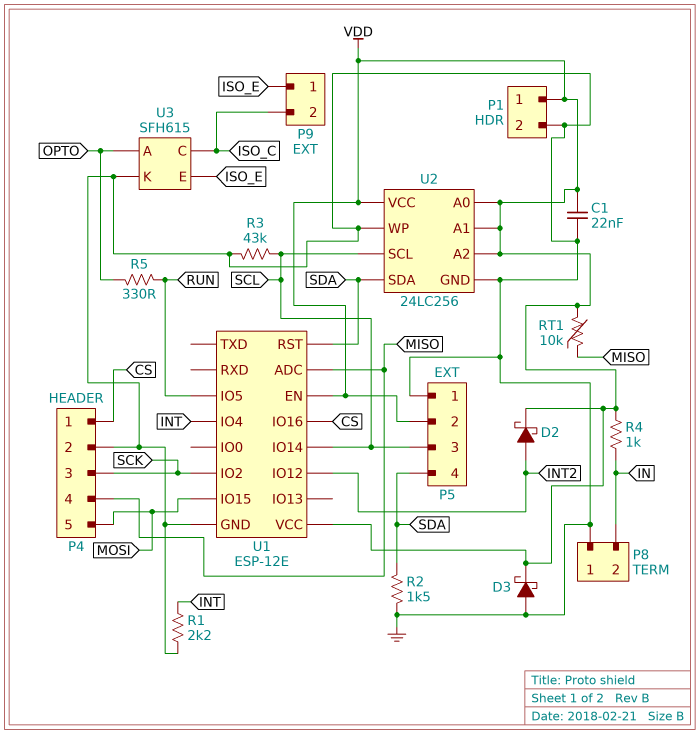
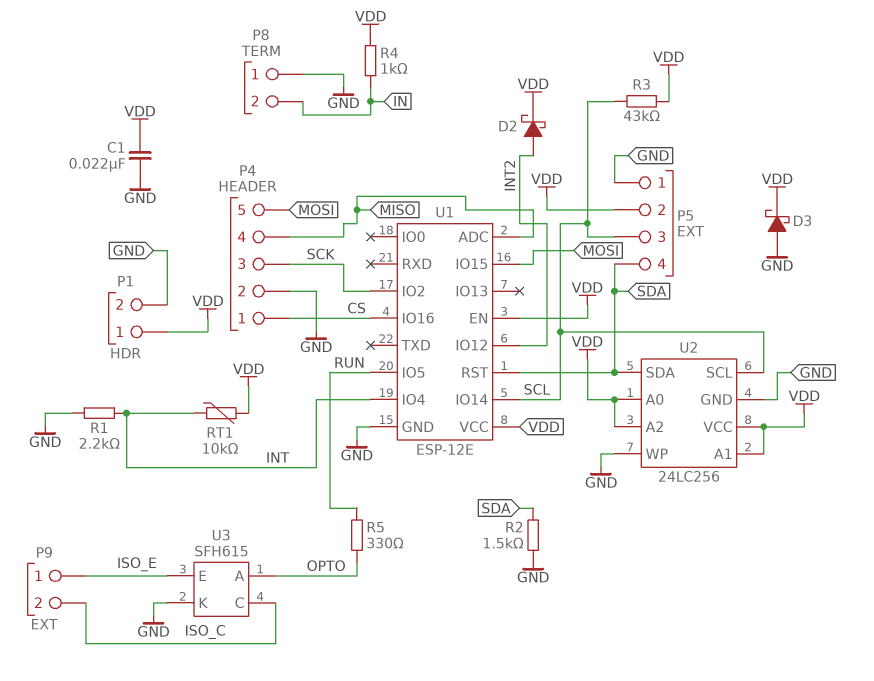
R3: 43k (GND, SCL) -> 43k (SCL, VDD)
RT1: 10k (MISO, VDD) -> 10k (INT, VDD)

